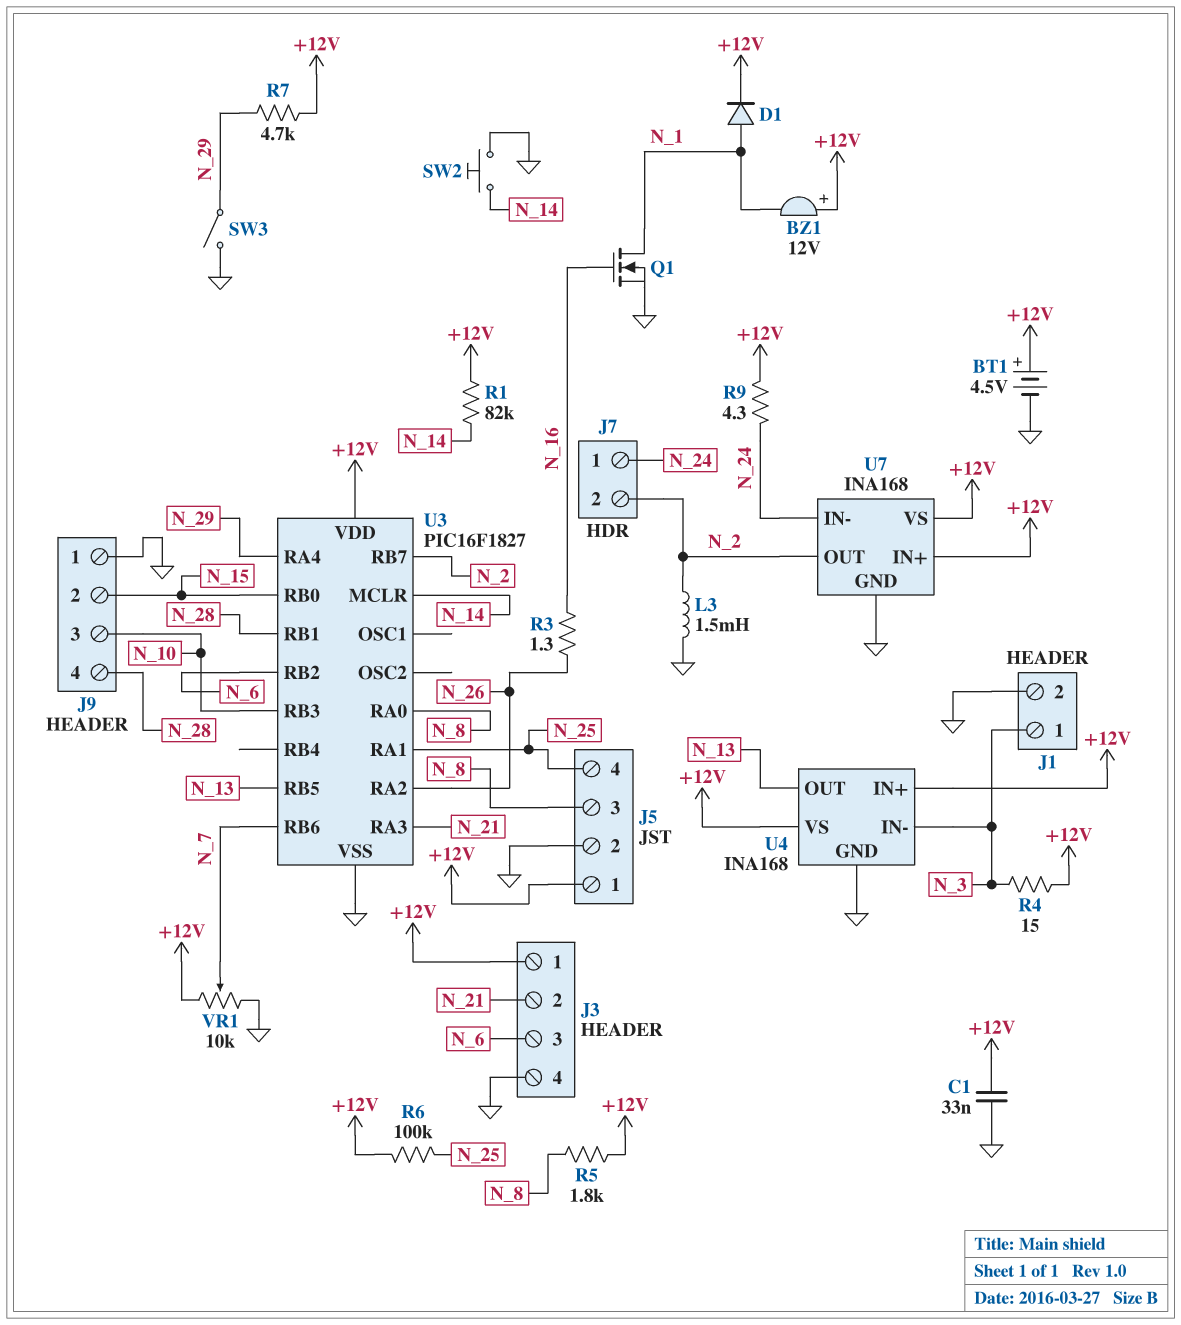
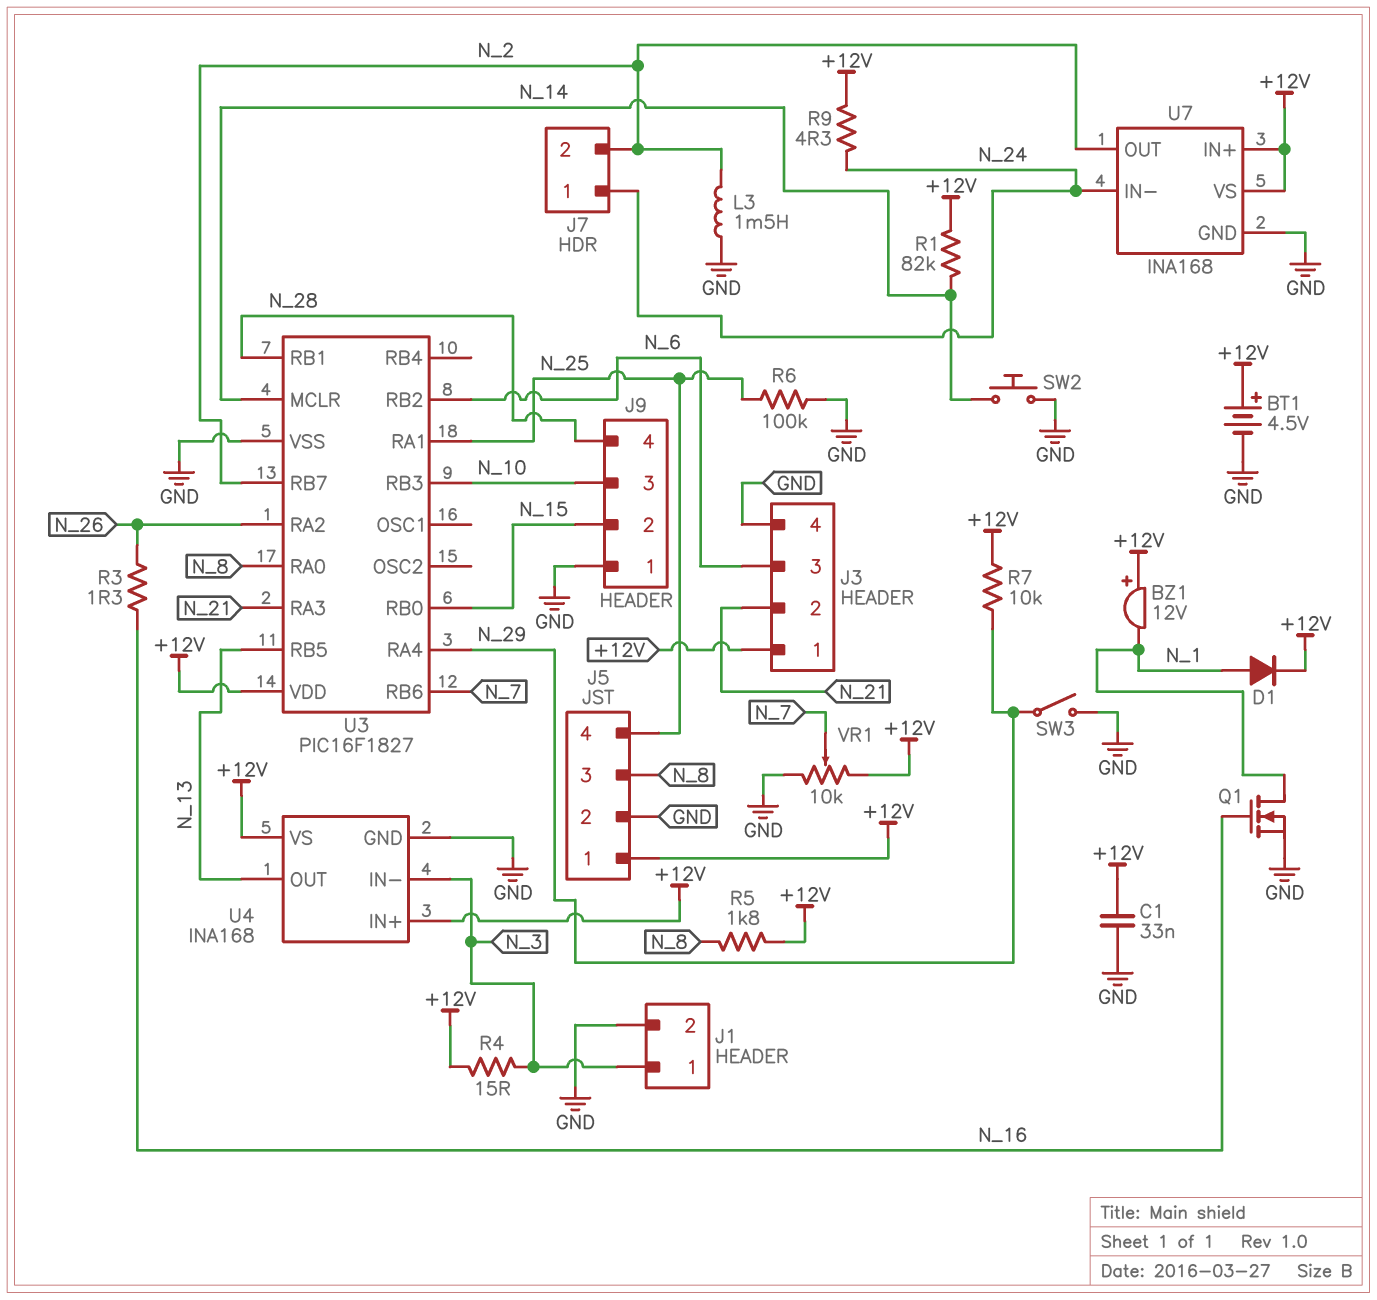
R6: 100k (+12V, N_25) -> 100k (GND, N_25)
R7: 4.7k (+12V, N_29) -> 10k (+12V, N_29)

